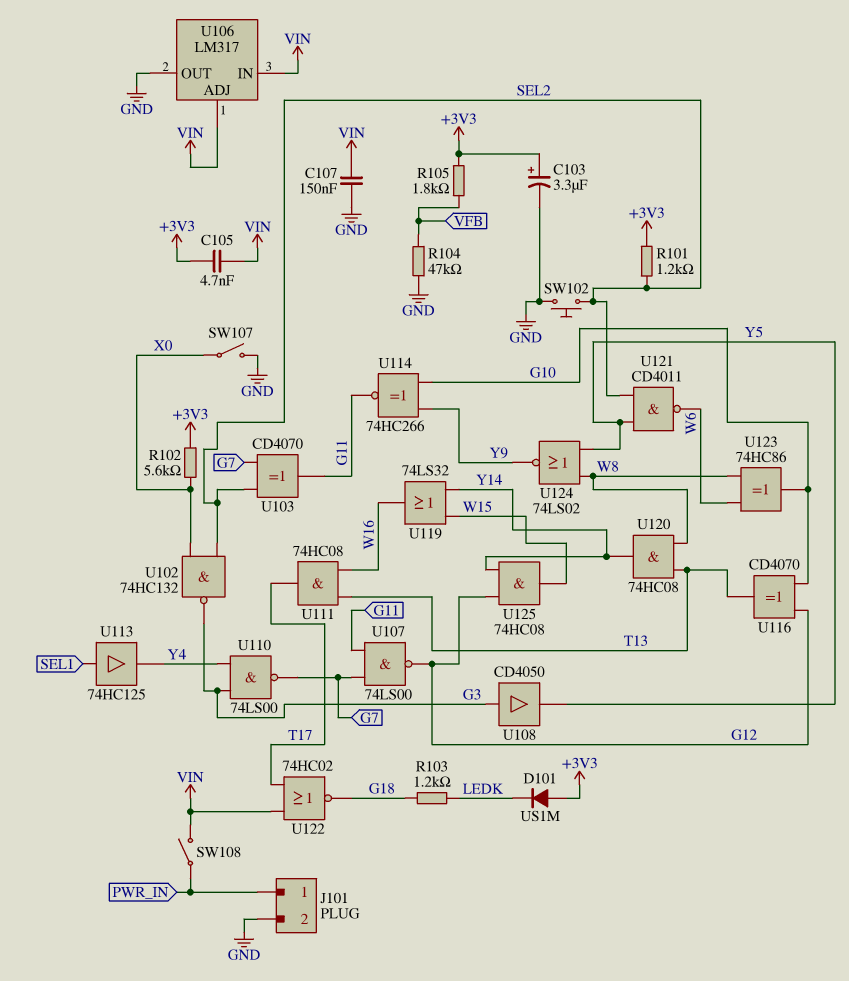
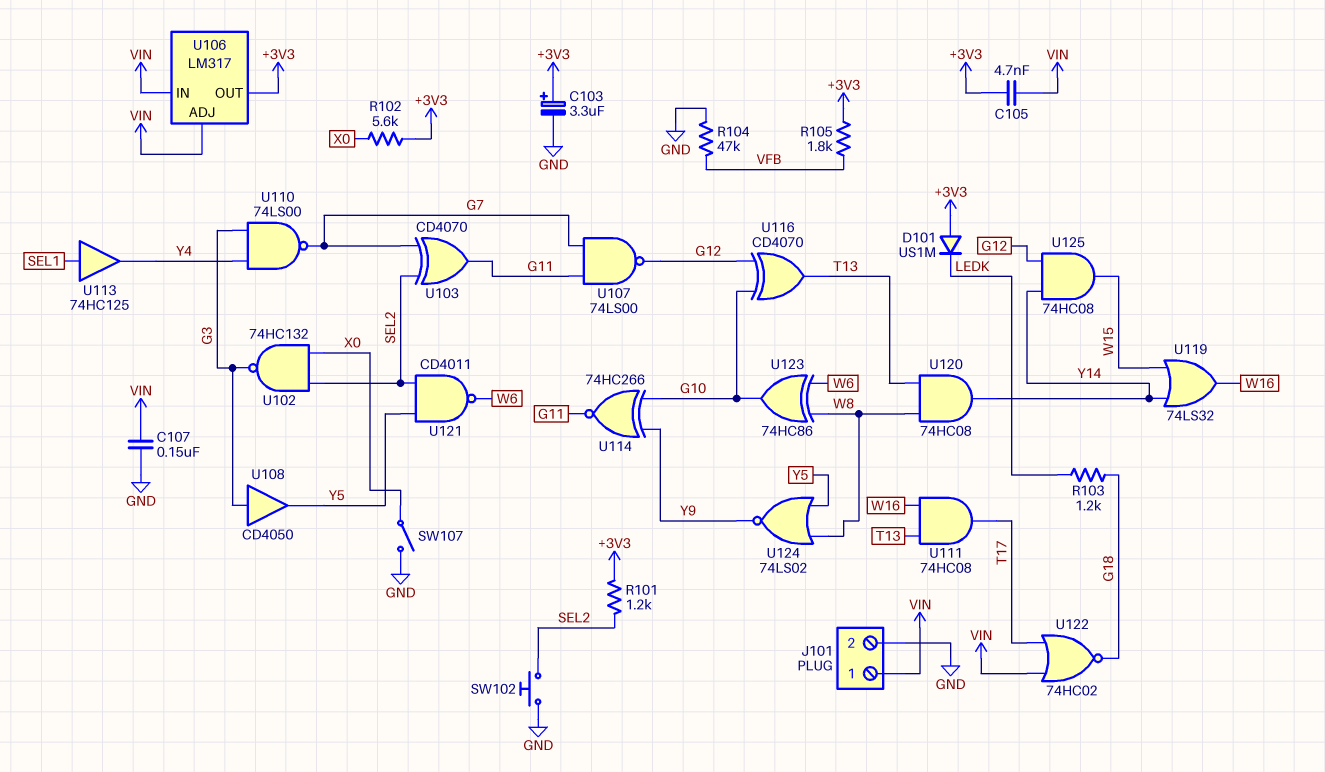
J101 pin 1: PWR_IN -> VIN
SW108: switch (PWR_IN, VIN) -> none
U106 pin OUT: GND -> +3V3

